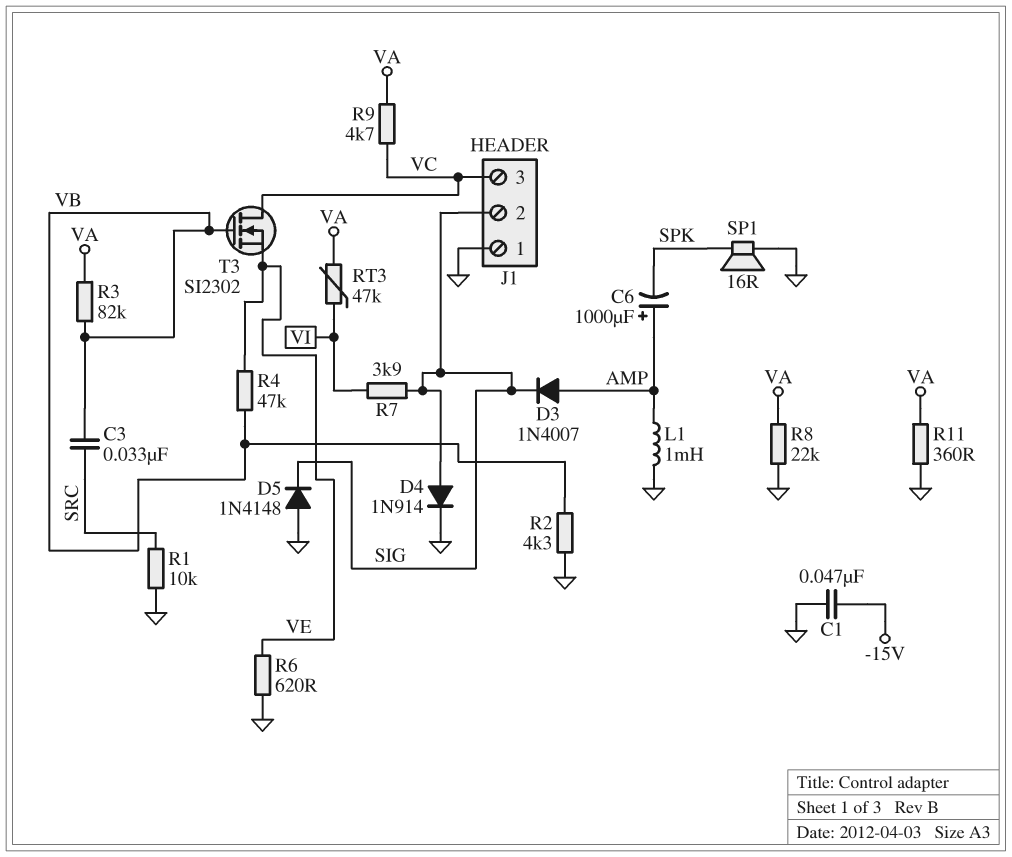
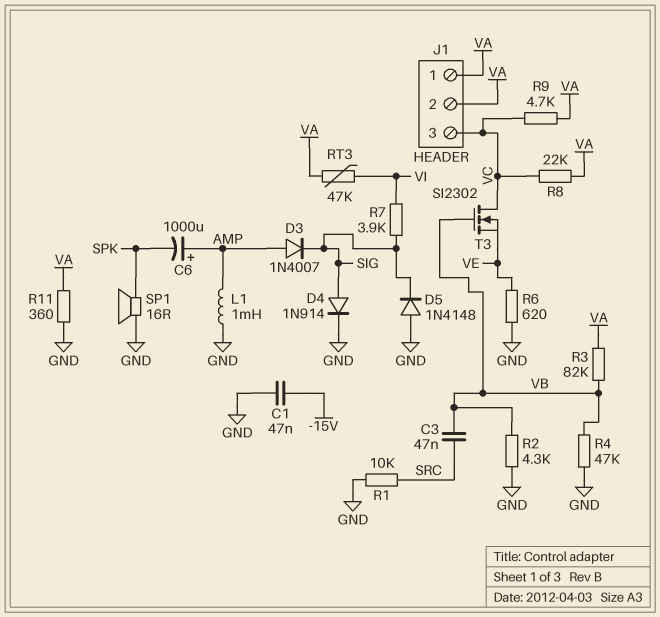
C3: 33nF (SRC, VB) -> 47nF (SRC, VB)
J1 pin 1: GND -> VA
J1 pin 2: SIG -> VA
R4: 47k (VB, VE) -> 47k (GND, VB)
R8: 22k (GND, VA) -> 22k (VA, VC)

